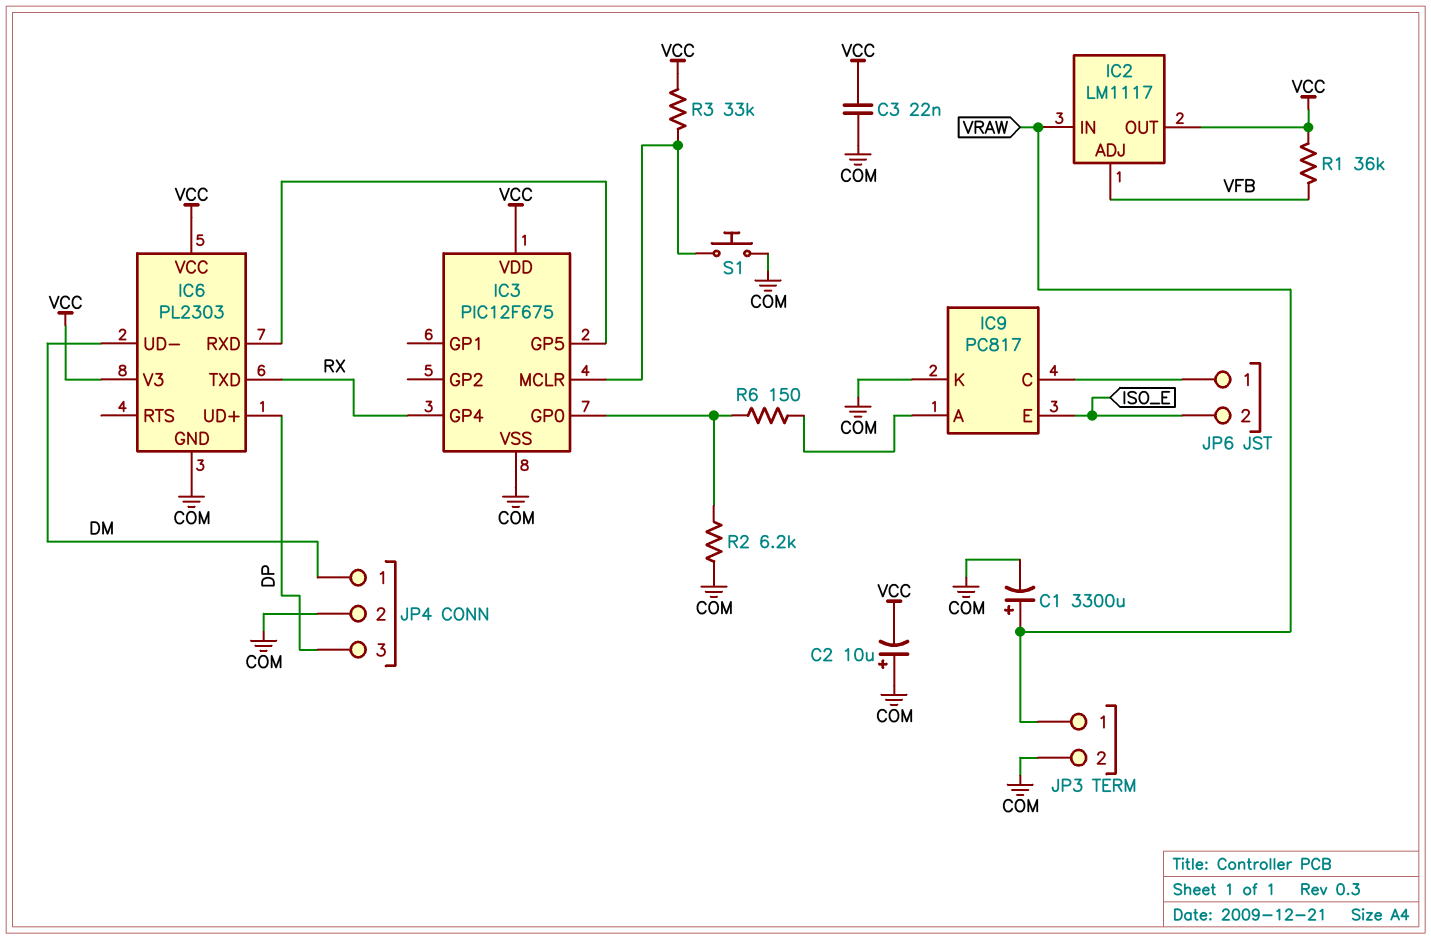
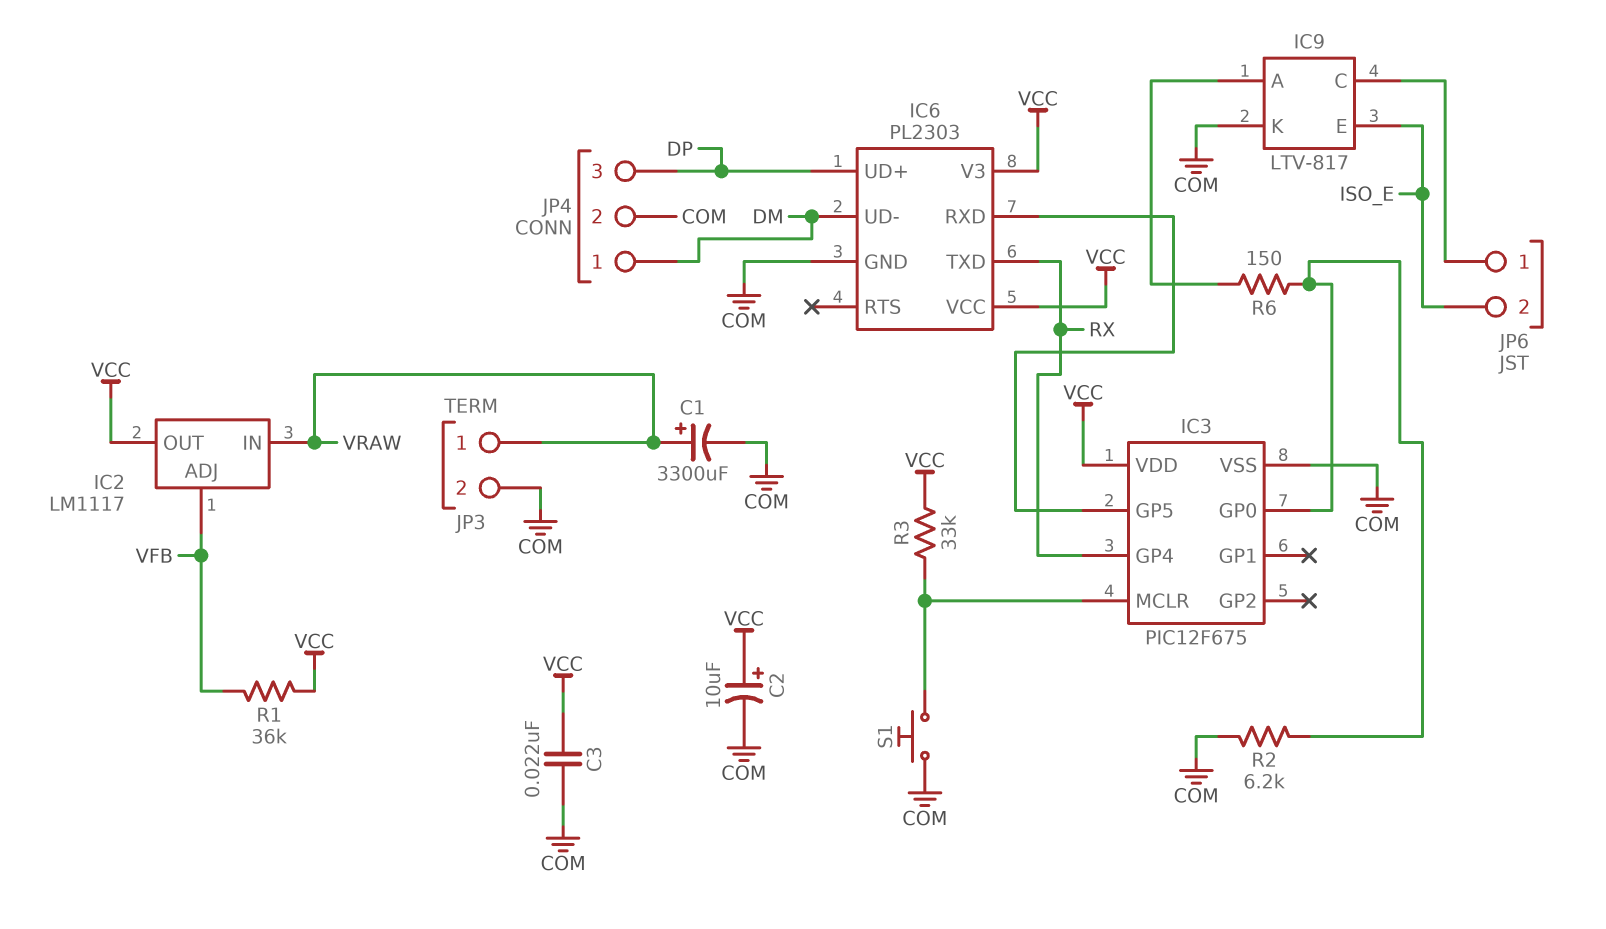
C2: 10uF (plus COM, minus VCC) -> 10uF (plus VCC, minus COM)
IC9: PC817 -> LTV-817

